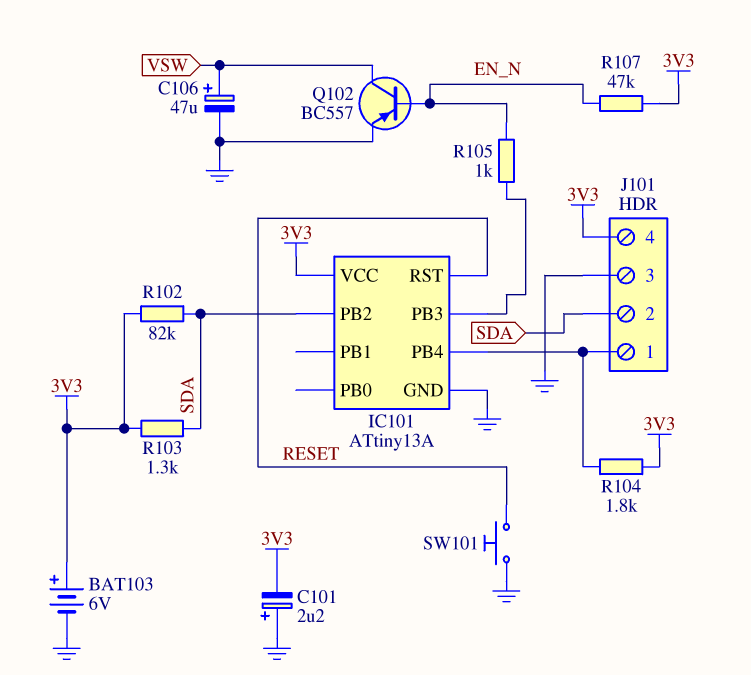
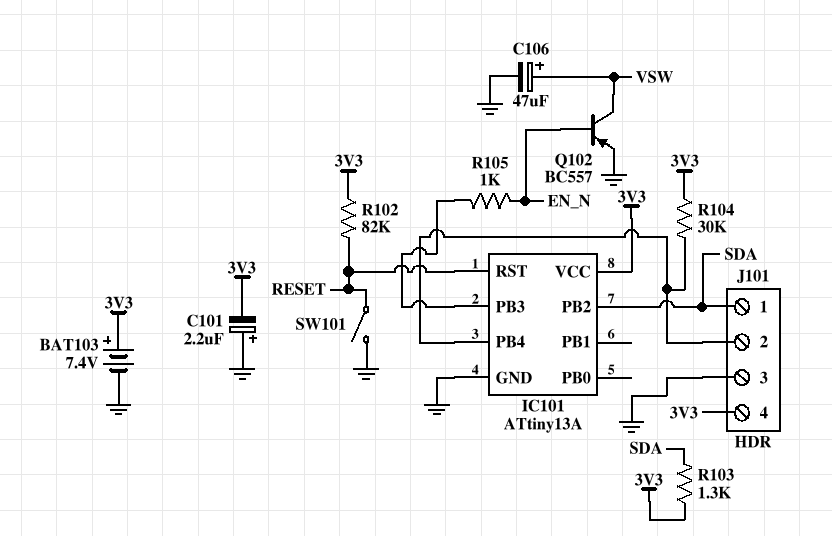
BAT103: 6V (plus 3V3, minus GND) -> 7.4V (plus 3V3, minus GND)
J101 pin 1: IC101/PB4 -> SDA
J101 pin 2: SDA -> IC101/PB4
R102: 82k (3V3, SDA) -> 82k (3V3, RESET)
R104: 1.8k (3V3, IC101/PB4) -> 30k (3V3, IC101/PB4)
R107: 47k (3V3, EN_N) -> none
SW101: button (GND, RESET) -> switch (GND, RESET)

